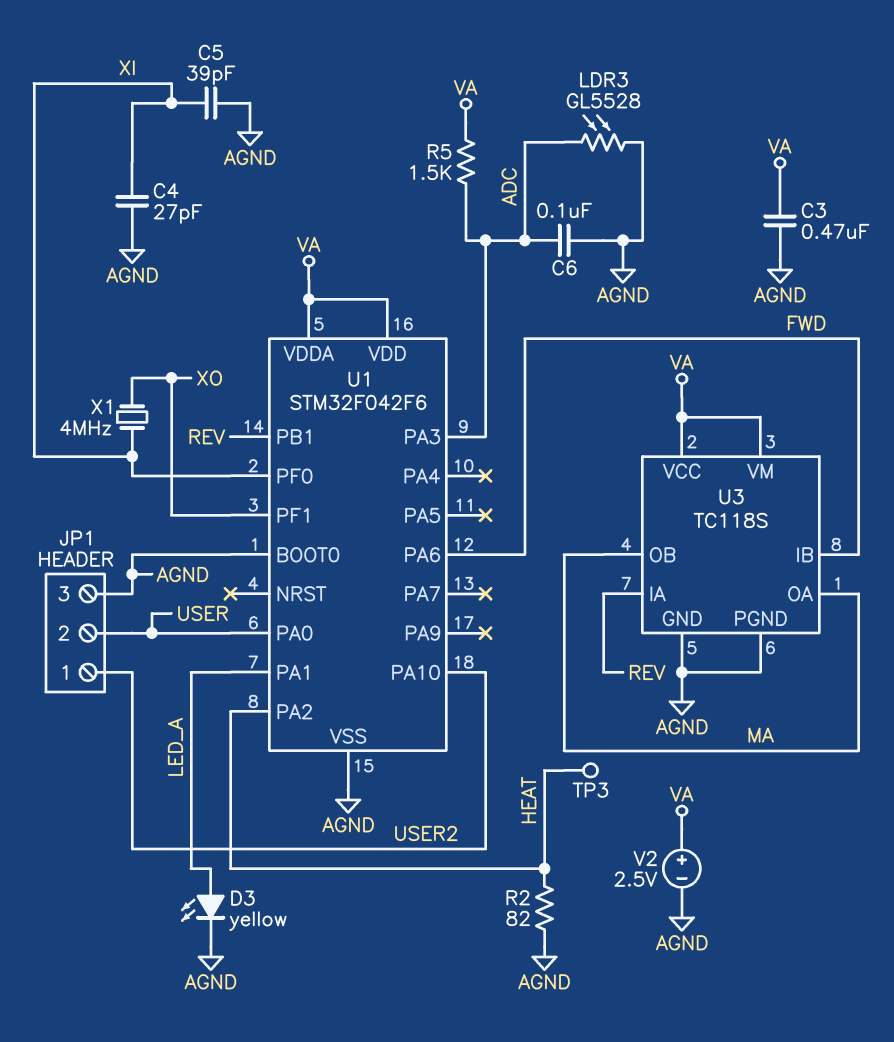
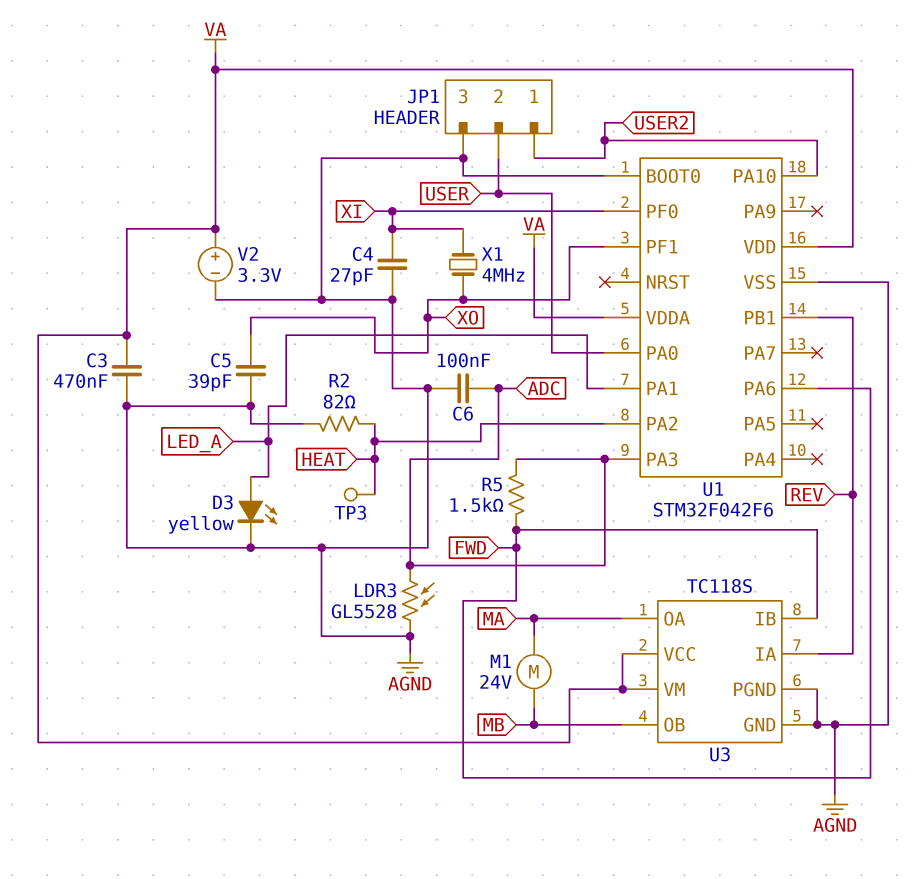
C5: 39pF (AGND, XI) -> 39pF (AGND, XO)
M1: none -> motor 24V (MA, MB)
R5: 1.5k (ADC, VA) -> 1.5k (ADC, FWD)
U3 pin OB: MA -> MB
V2: 2.5V (plus VA, minus AGND) -> 3.3V (plus VA, minus AGND)

